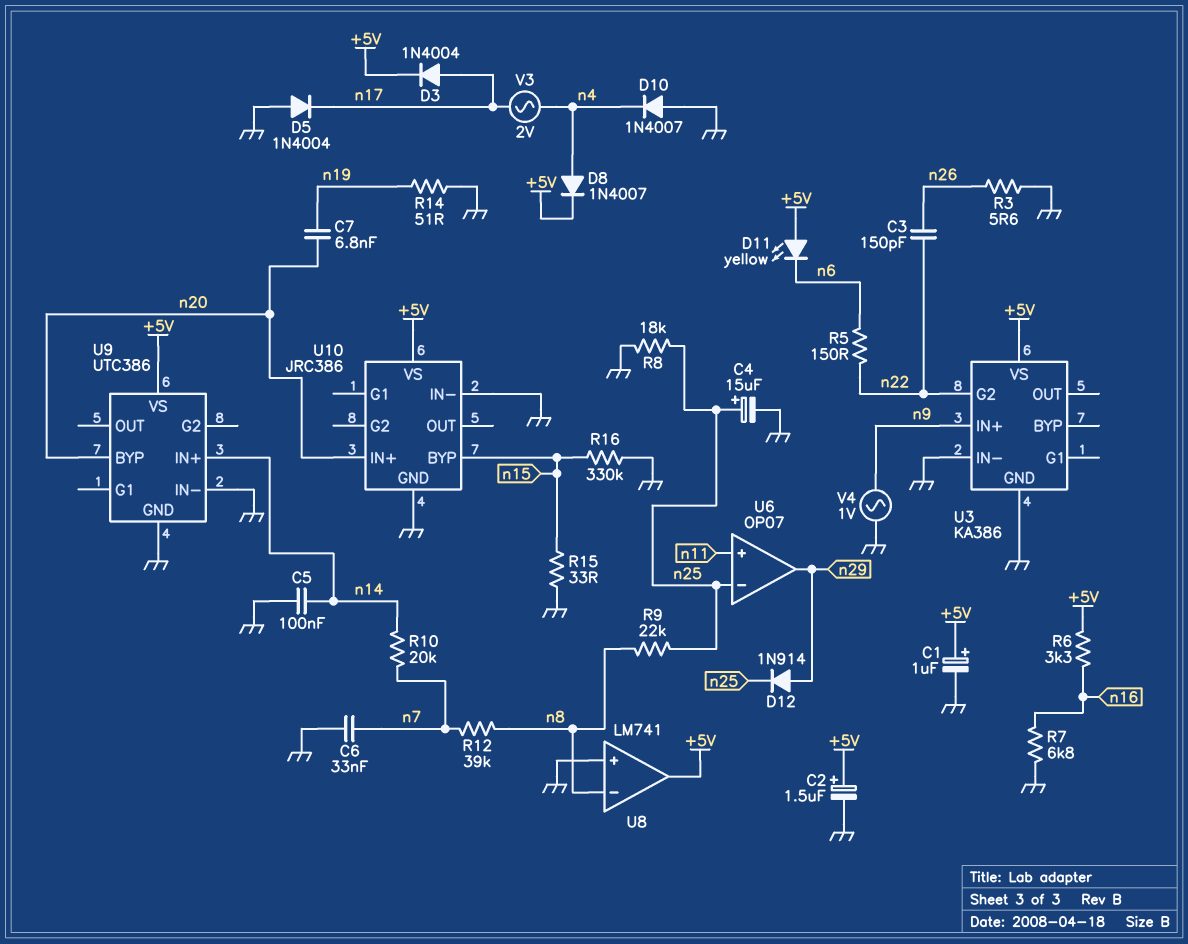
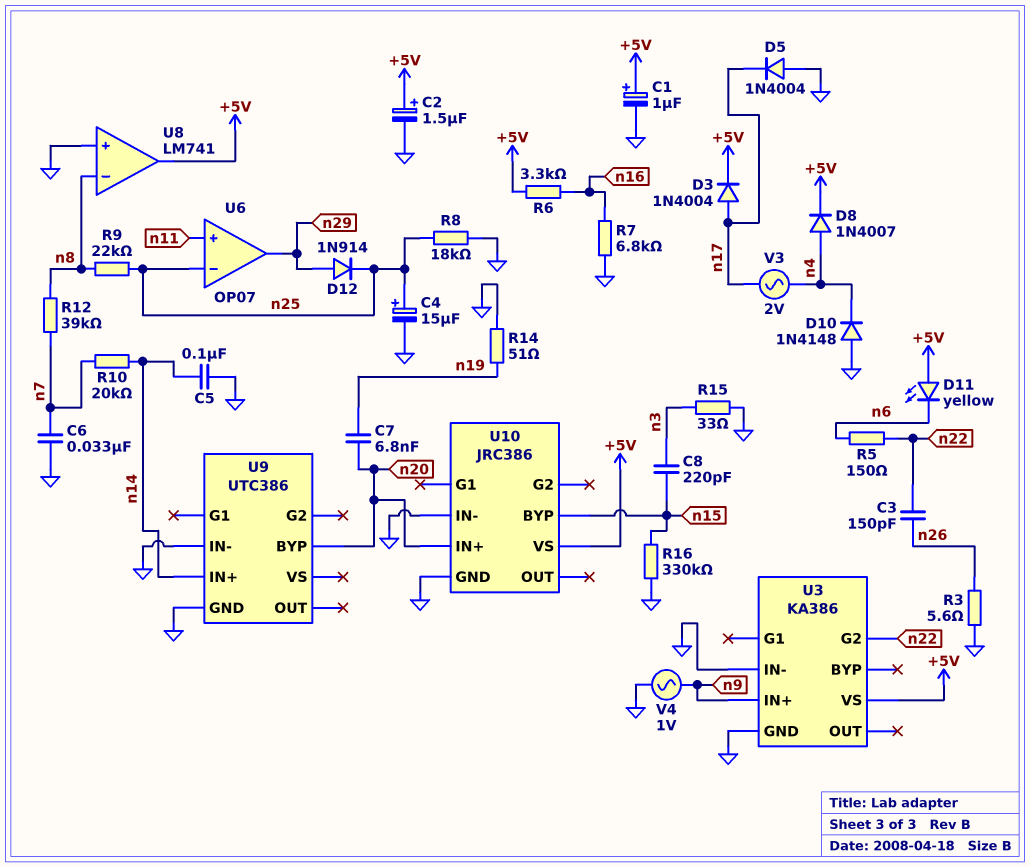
C8: none -> 220pF (n3, n15)
D10: diode 1N4007 (A GND, K n4) -> diode 1N4148 (A GND, K n4)
R15: 33 (GND, n15) -> 33 (GND, n3)
U9 pin VS: +5V -> none

